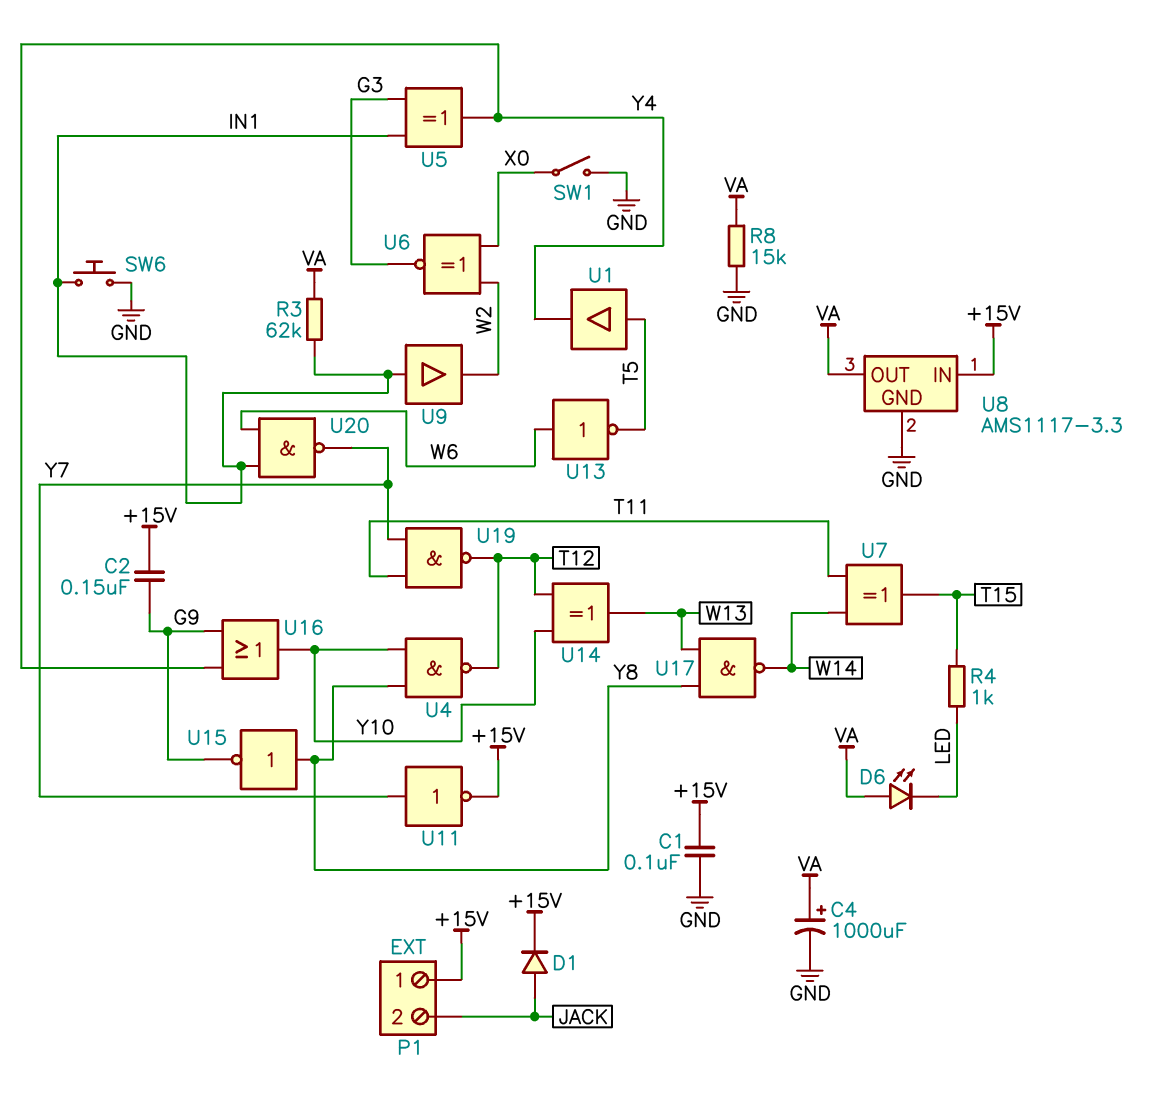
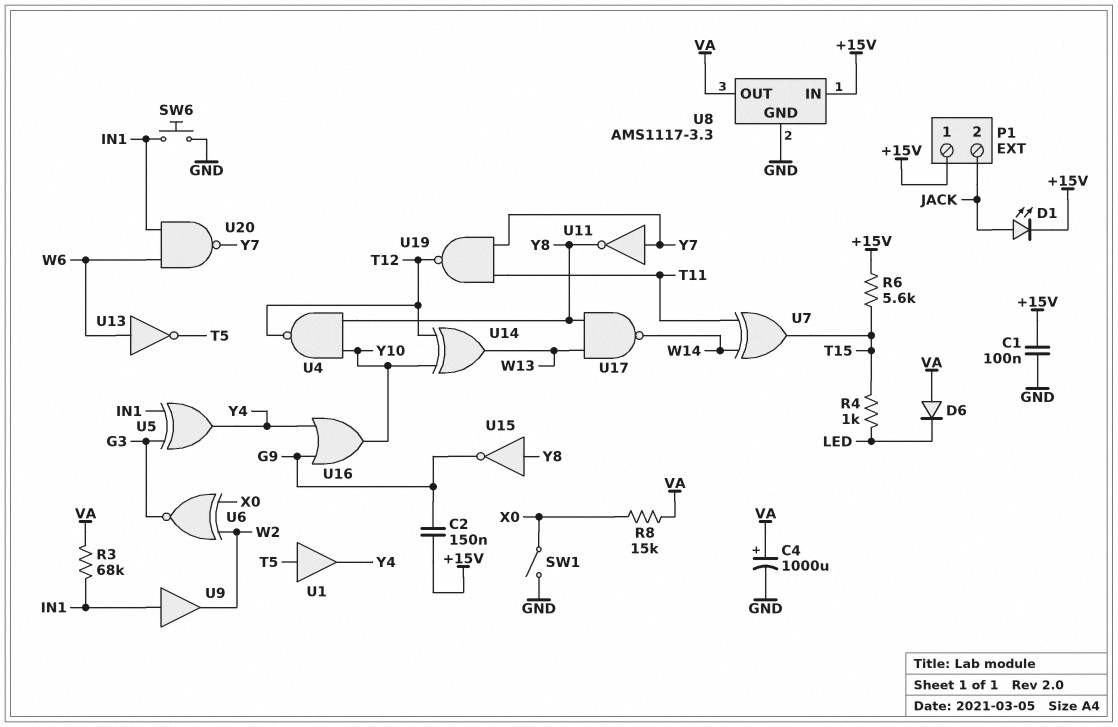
D1: diode (A JACK, K +15V) -> LED (A JACK, K +15V)
D6: LED (A VA, K LED) -> diode (A VA, K LED)
R3: 62k (IN1, VA) -> 68k (IN1, VA)
R6: none -> 5.6k (+15V, T15)
R8: 15k (GND, VA) -> 15k (VA, X0)
U11: NOT (in Y7, out +15V) -> NOT (in Y7, out Y8)

